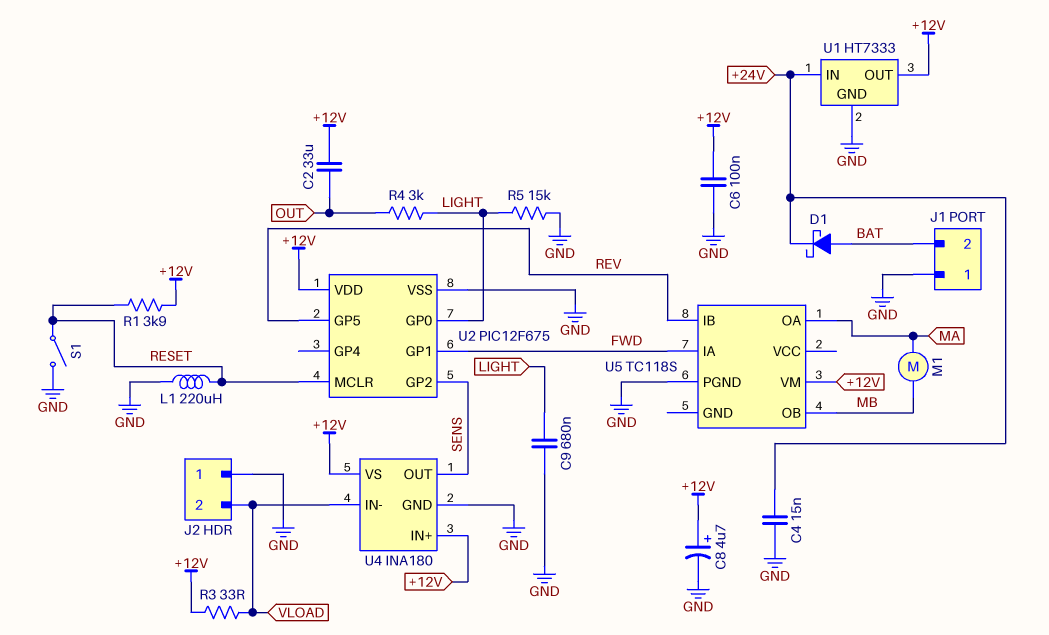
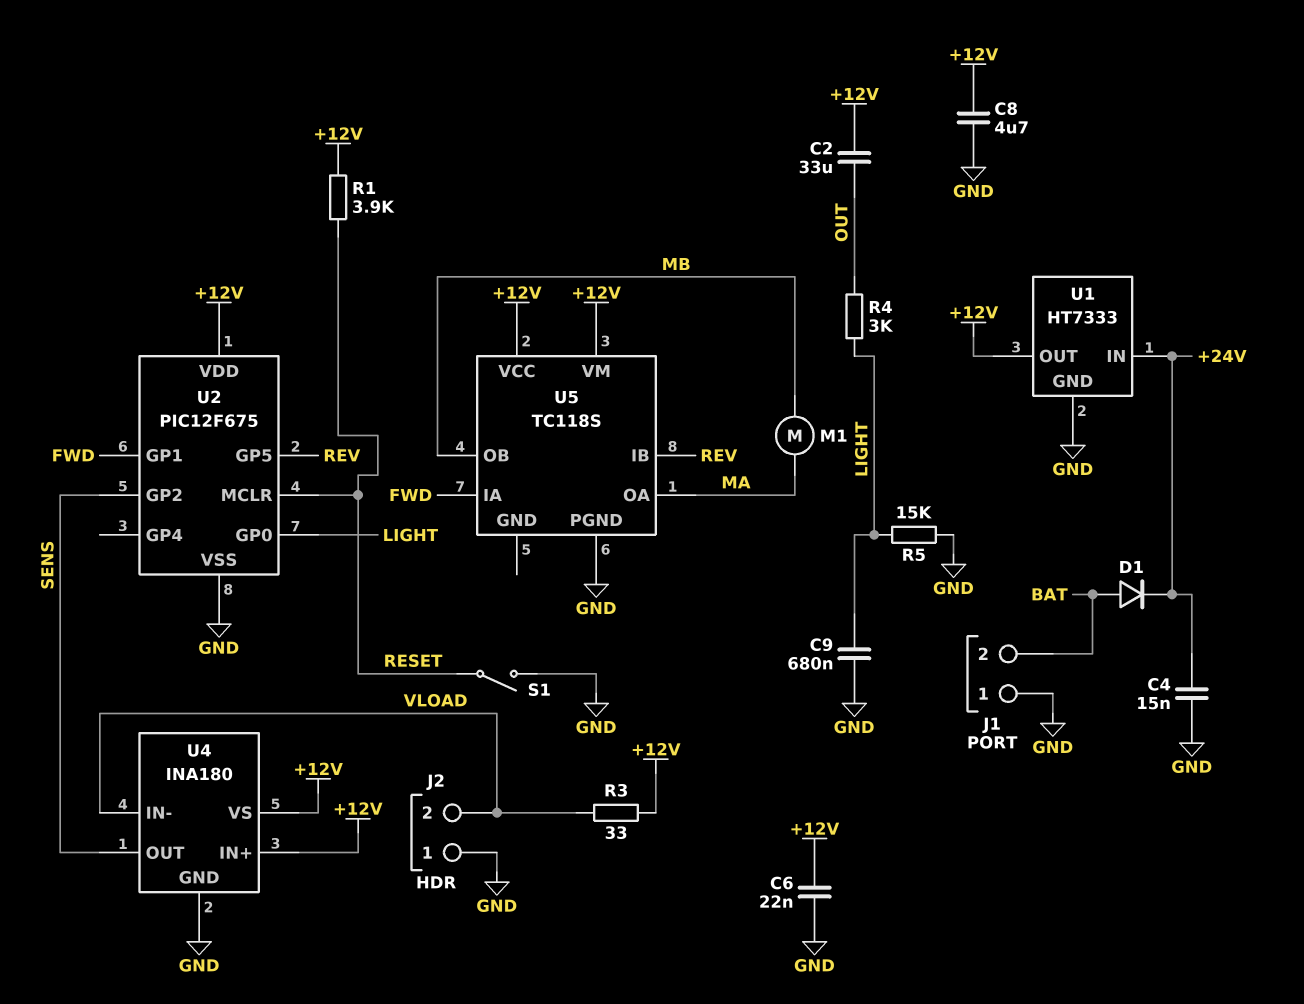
C6: 100nF (+12V, GND) -> 22nF (+12V, GND)
C8: 4.7uF (plus +12V, minus GND) -> 4.7uF (+12V, GND)
D1: schottky (A BAT, K +24V) -> diode (A BAT, K +24V)
L1: 220uH (GND, RESET) -> none
U5 pin VCC: none -> +12V

